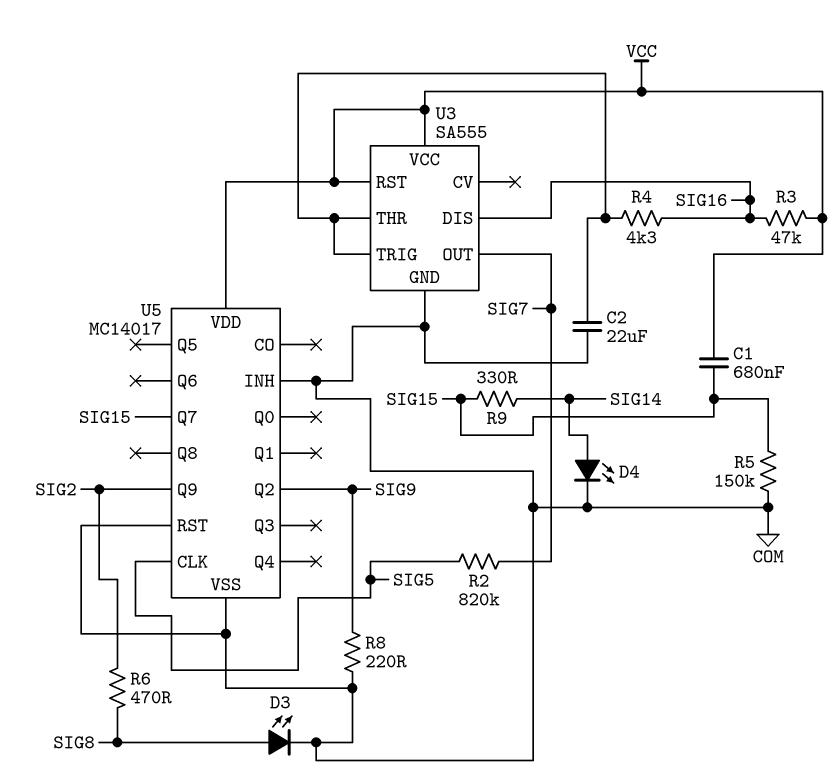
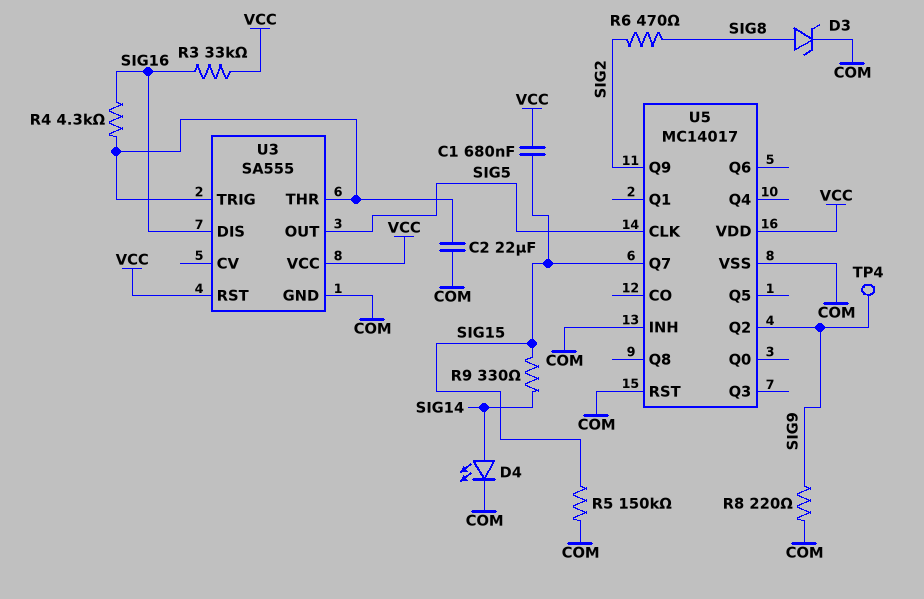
D3: LED (A SIG8, K COM) -> zener (A SIG8, K COM)
R2: 820k (SIG5, SIG7) -> none
R3: 47k (SIG16, VCC) -> 33k (SIG16, VCC)
TP4: none -> test point (SIG9)
U3 pin OUT: SIG7 -> SIG5

